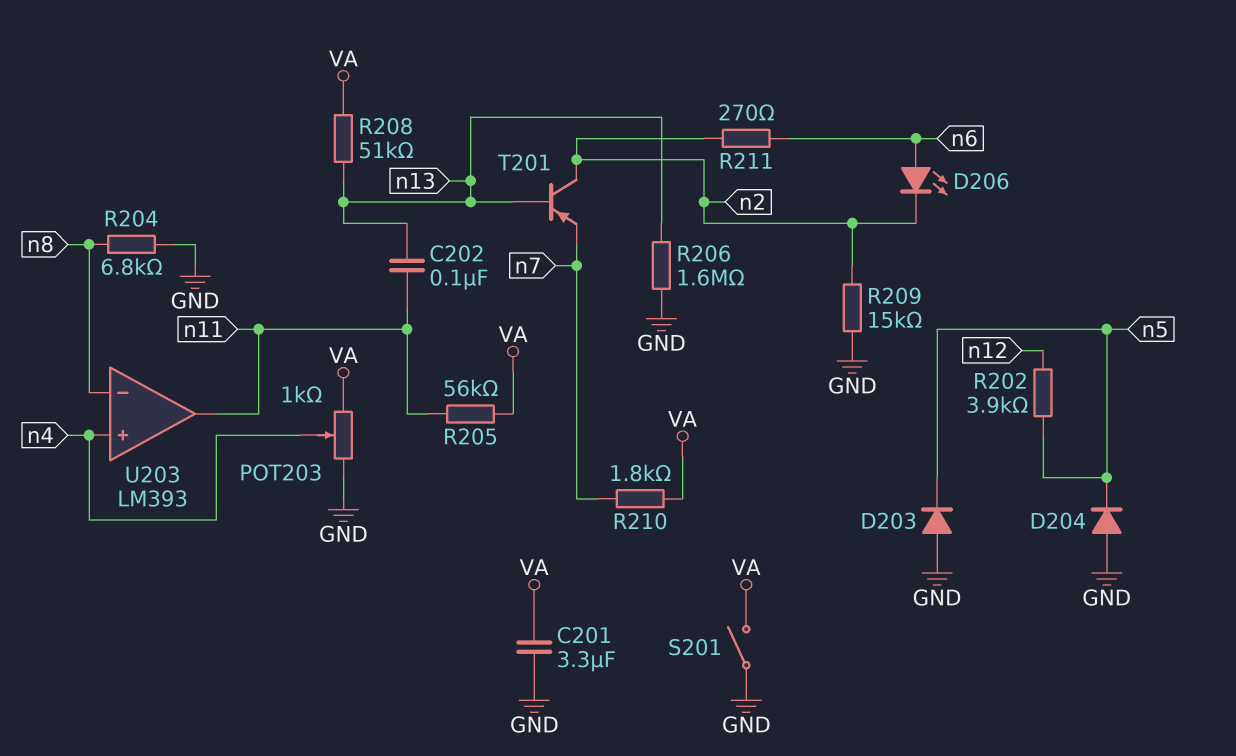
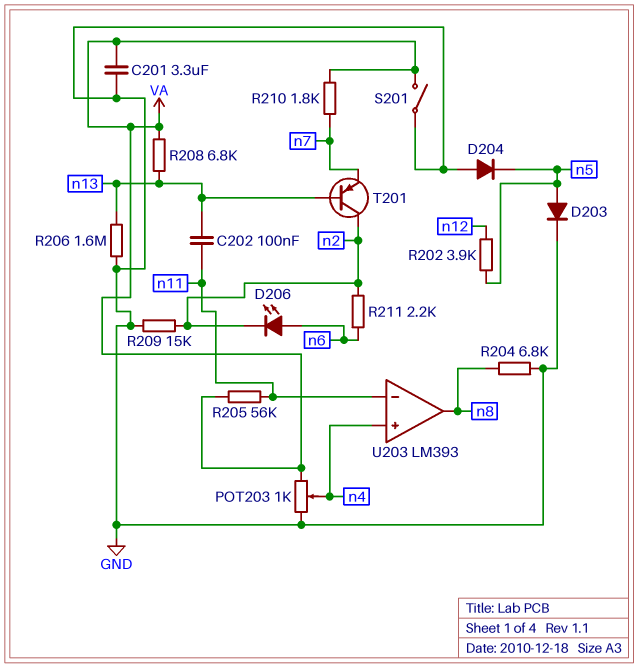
D203: diode (A GND, K n5) -> diode (A n5, K GND)
R208: 51k (VA, n13) -> 6.8k (VA, n13)
R211: 270 (n2, n6) -> 2.2k (n2, n6)
U203 pin in-: n8 -> n11
U203 pin out: n11 -> n8

